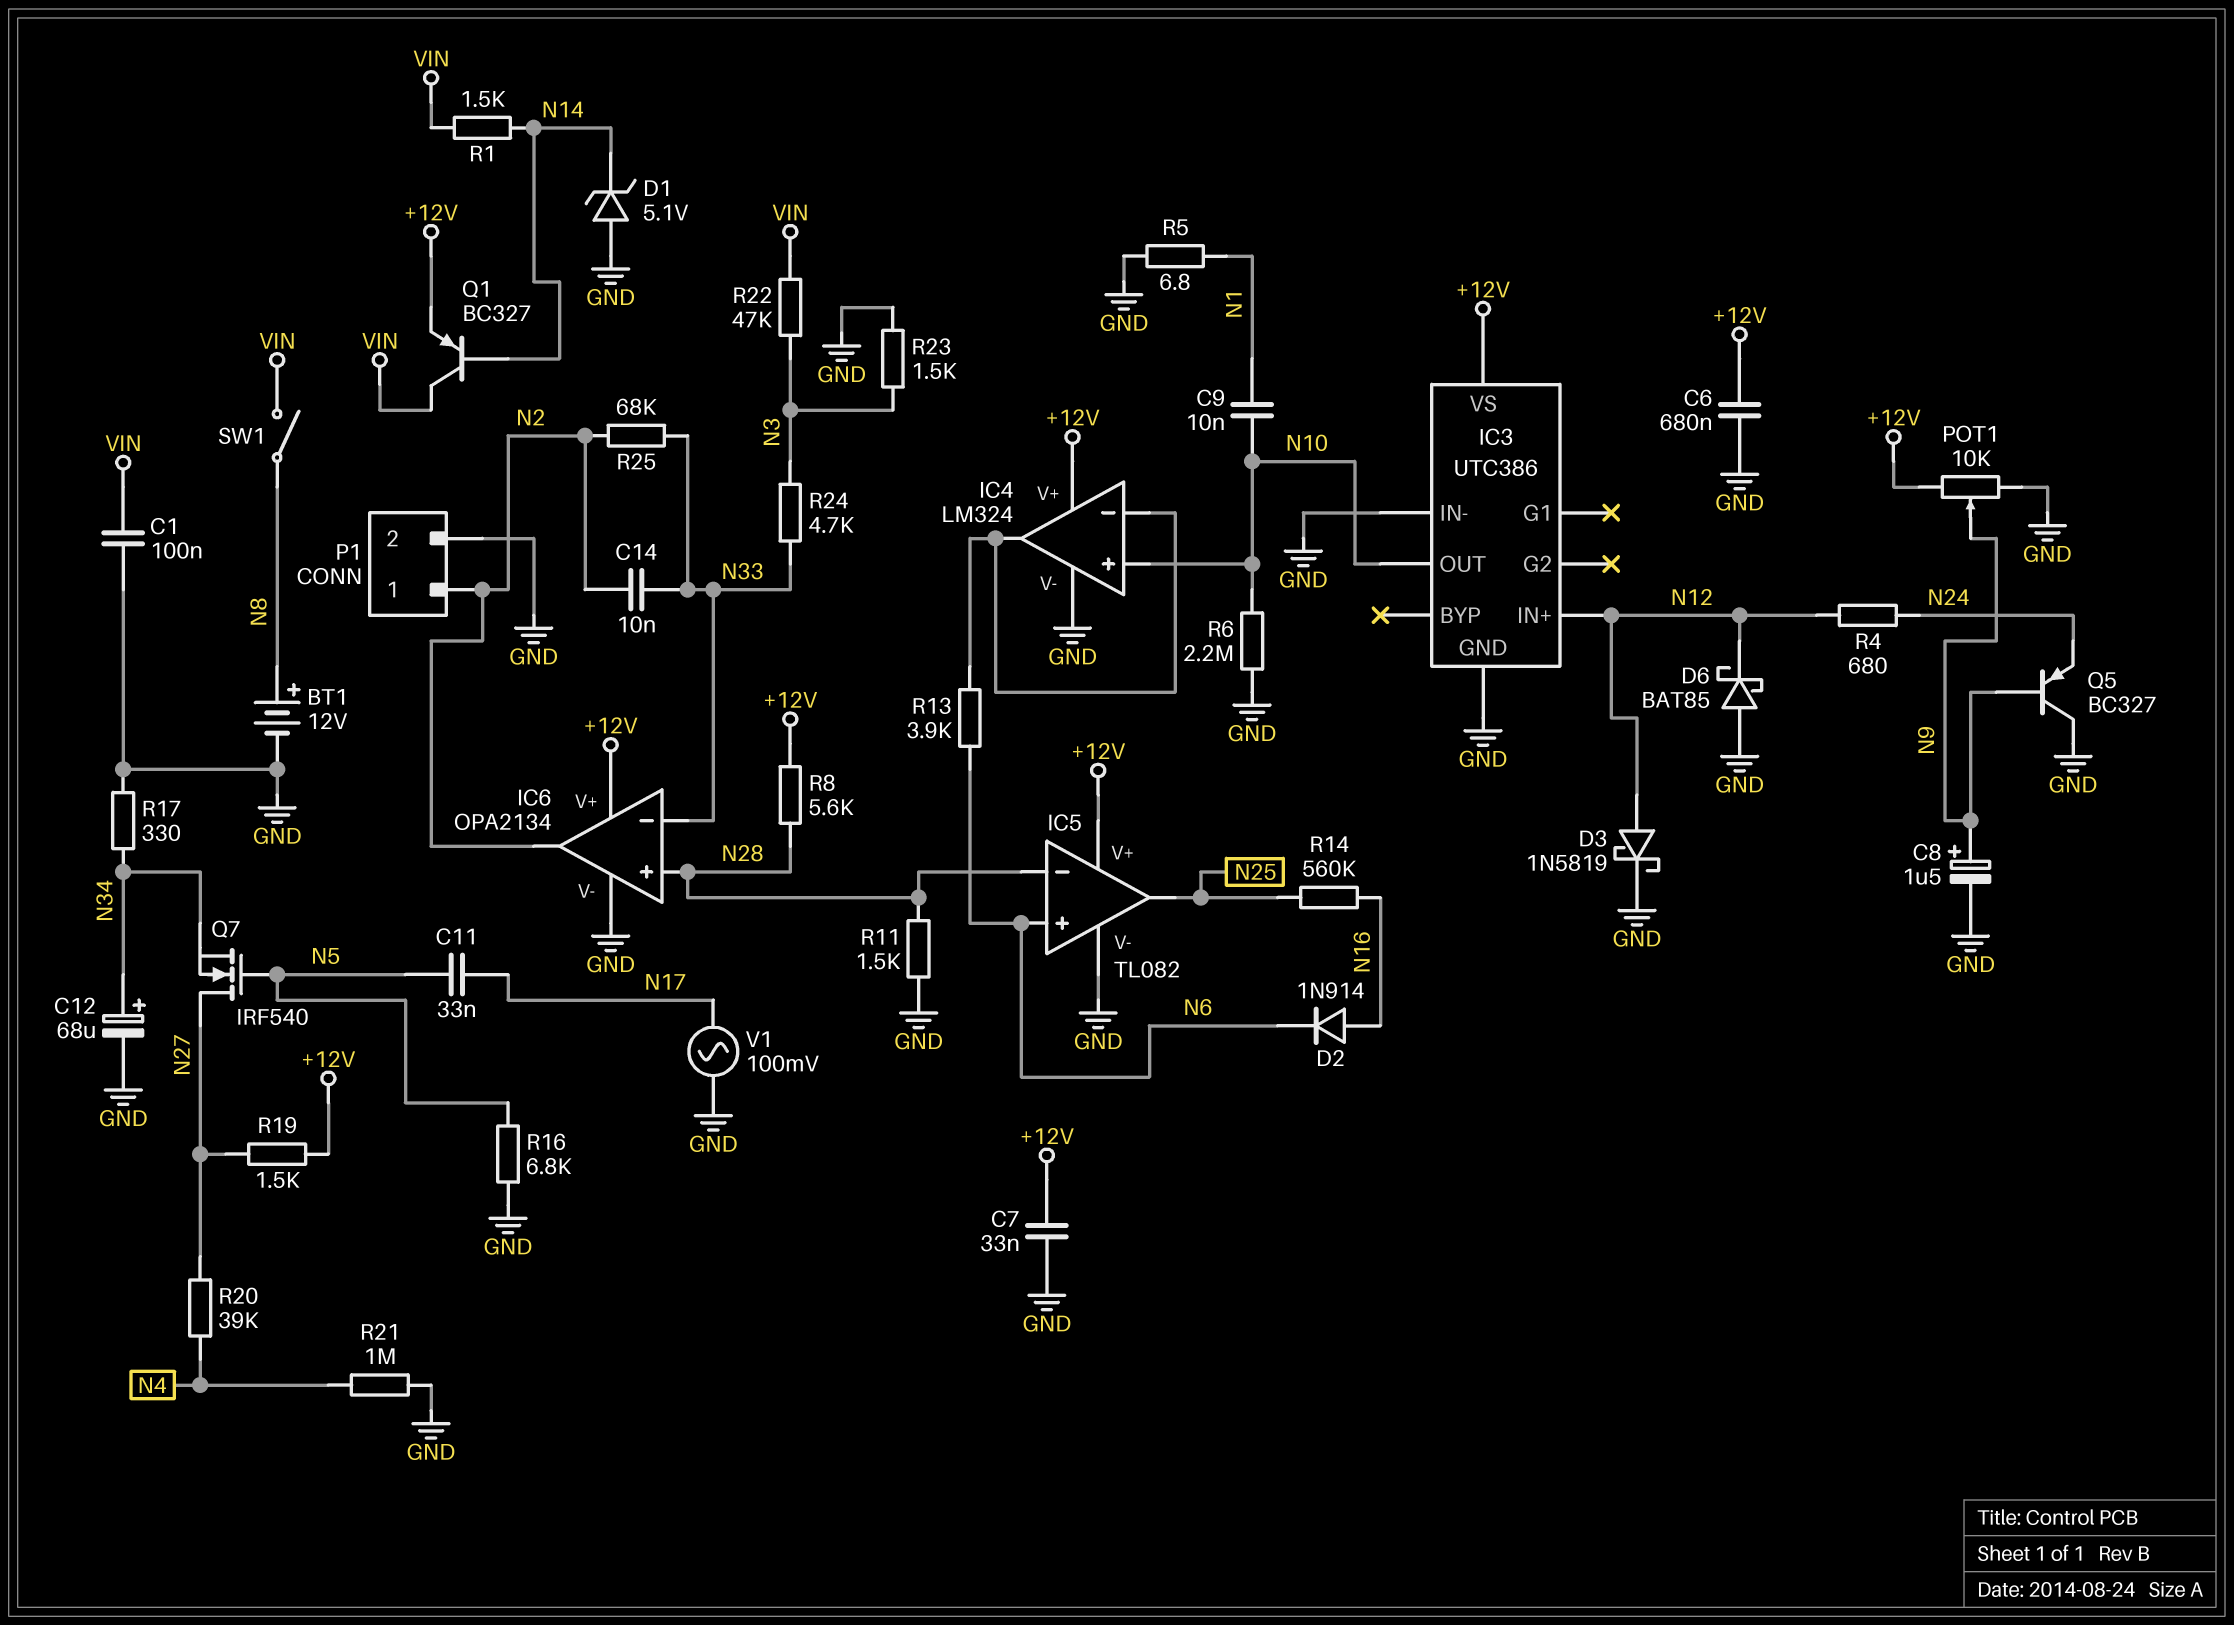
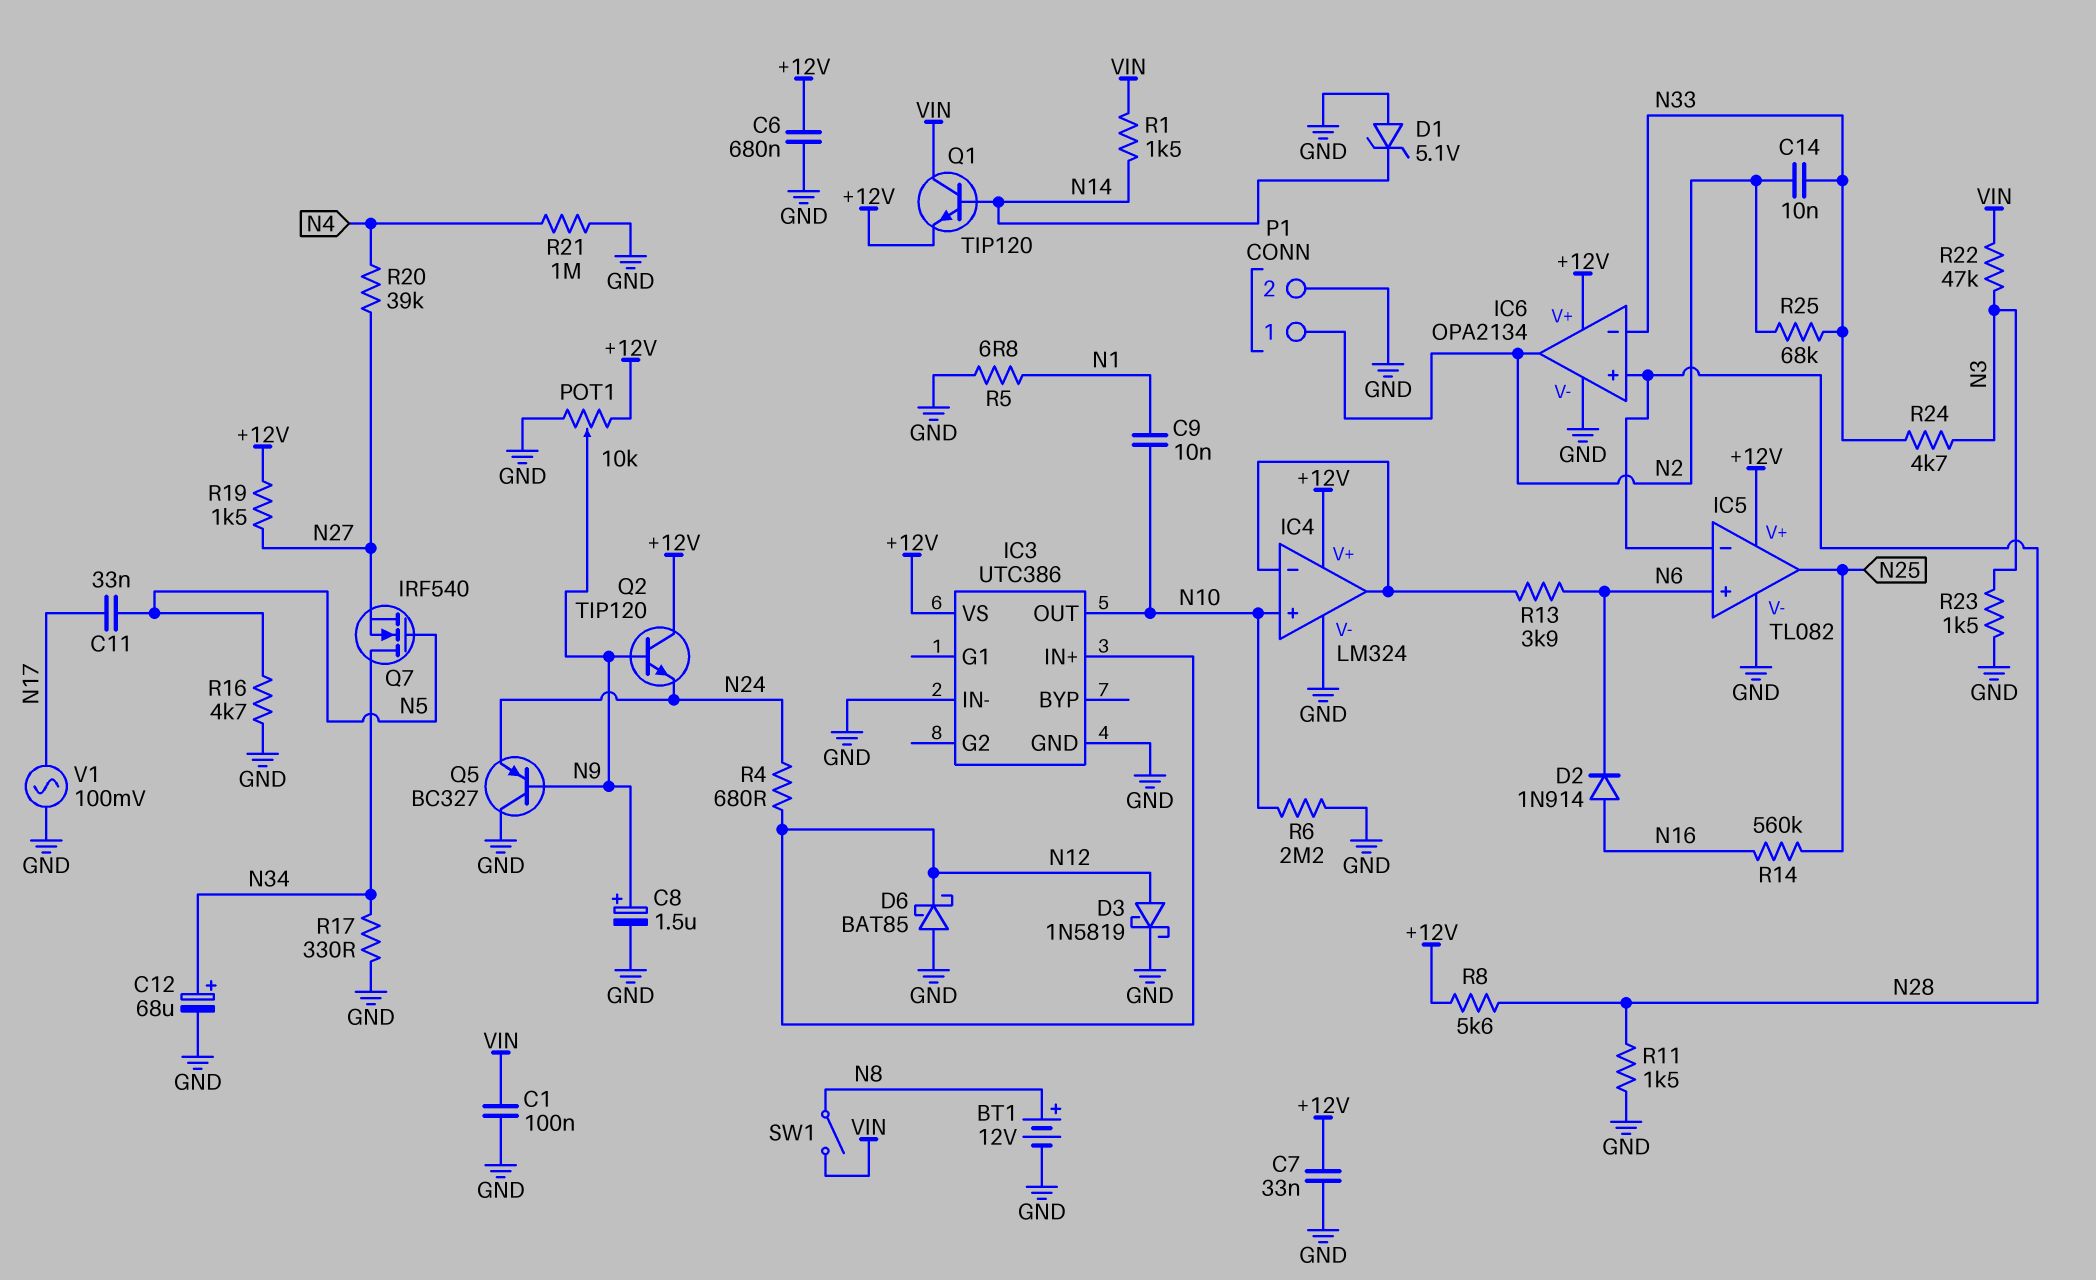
Q1: PNP BC327 (B N14, C VIN, E +12V) -> NPN TIP120 (B N14, C VIN, E +12V)
Q2: none -> NPN TIP120 (B N9, C +12V, E N24)
Q7: NMOS IRF540 (G N5, D N27, S N34) -> NMOS IRF540 (G N5, D N34, S N27)
R16: 6.8k (GND, N5) -> 4.7k (GND, N5)

